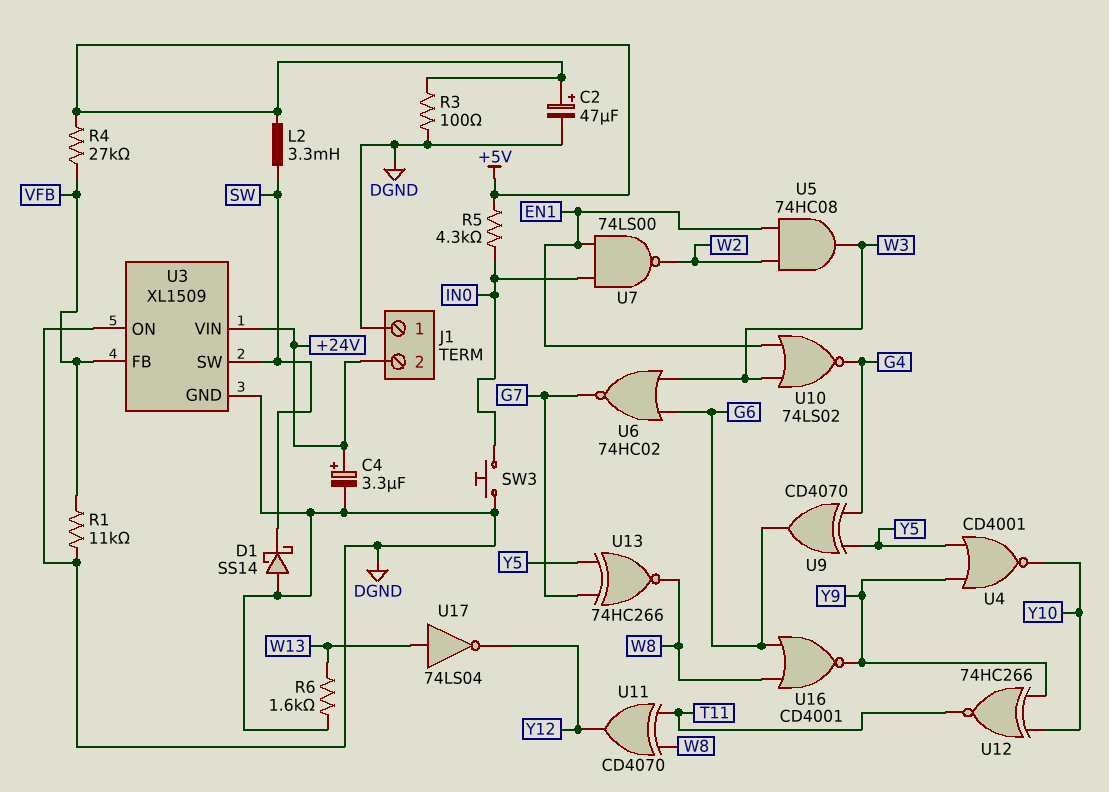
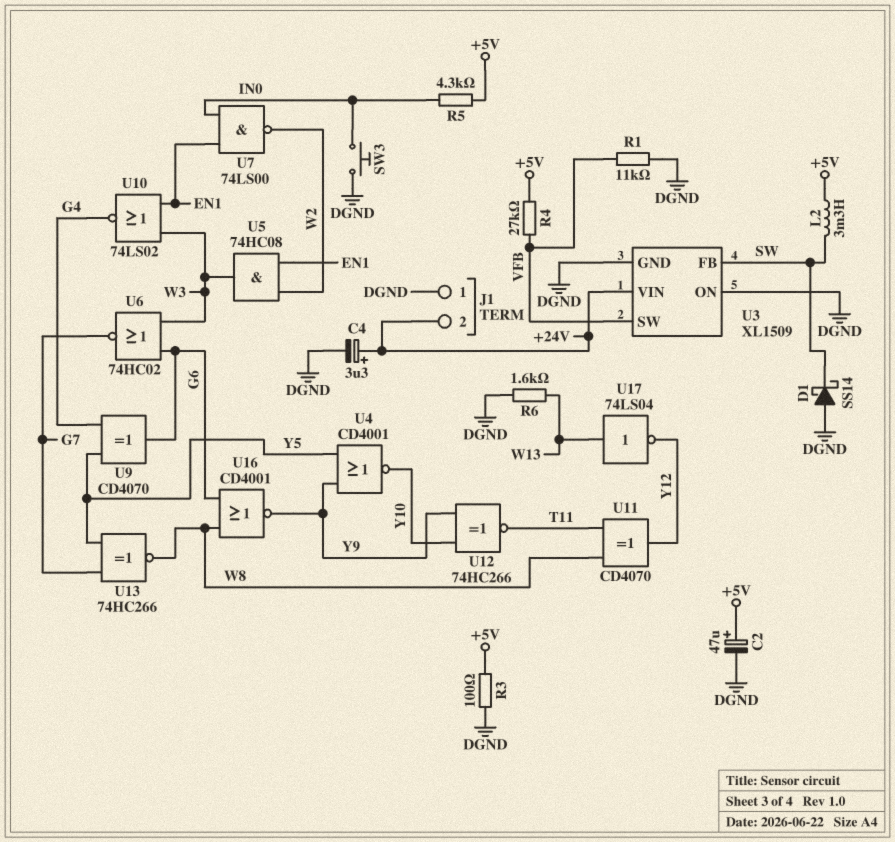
U3 pin FB: VFB -> SW
U3 pin SW: SW -> VFB

